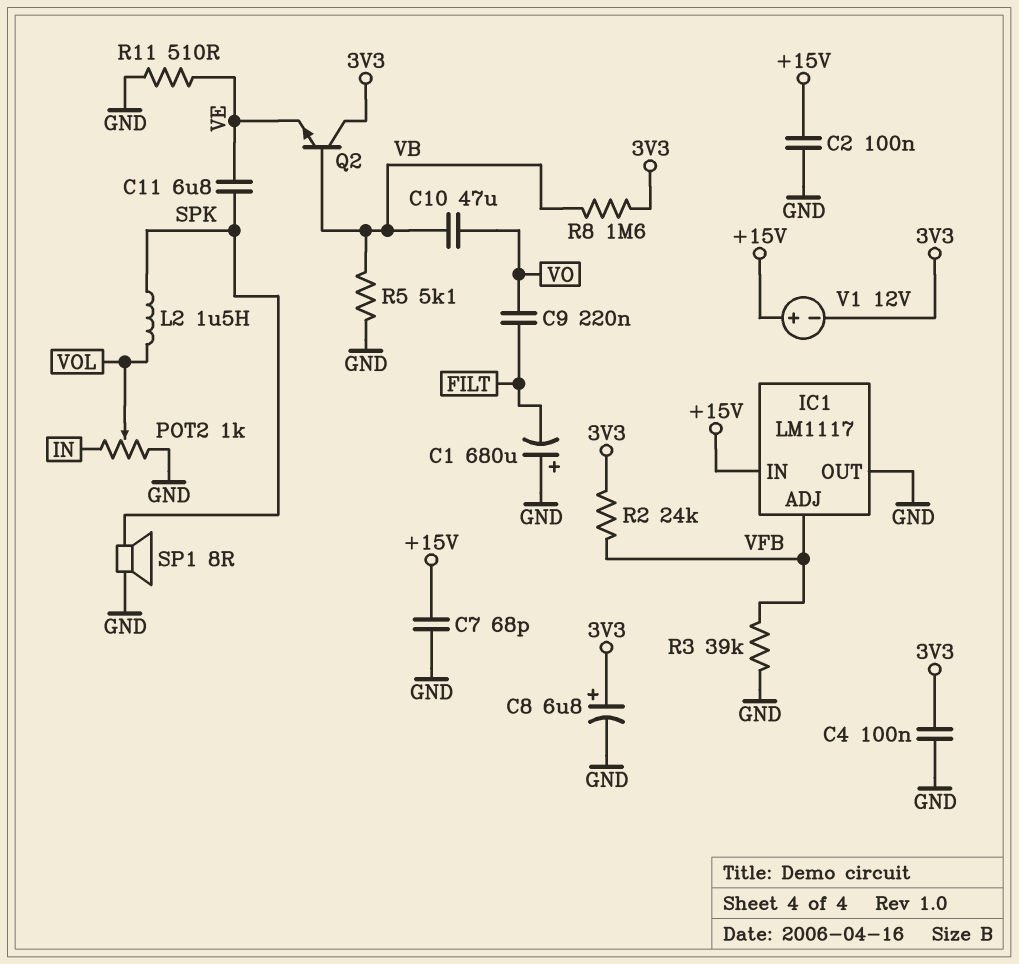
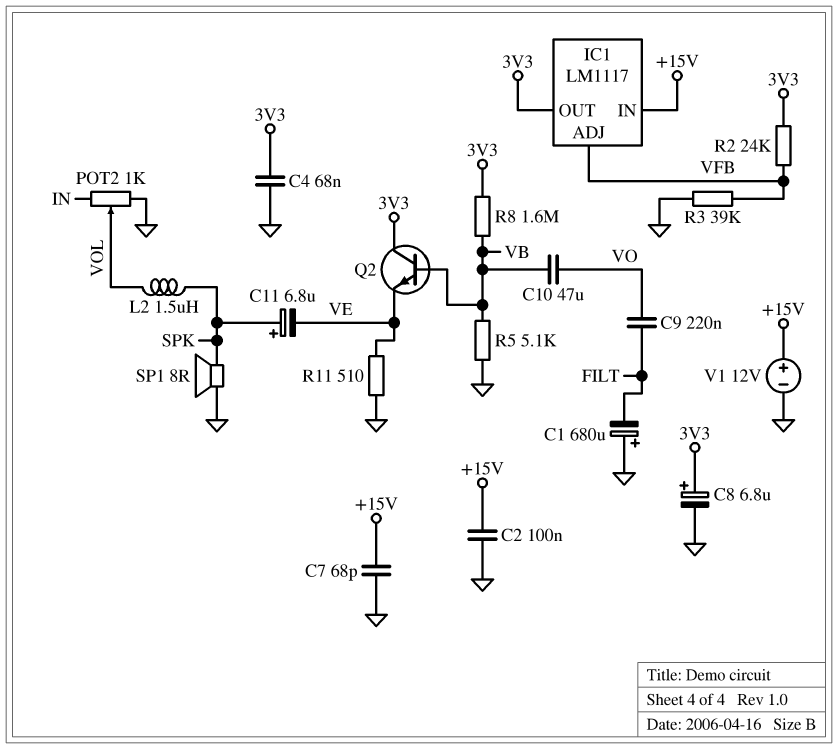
C4: 100nF (3V3, GND) -> 68nF (3V3, GND)
C11: 6.8uF (SPK, VE) -> 6.8uF (plus SPK, minus VE)
IC1 pin OUT: GND -> 3V3
V1: 12V (plus +15V, minus 3V3) -> 12V (plus +15V, minus GND)

